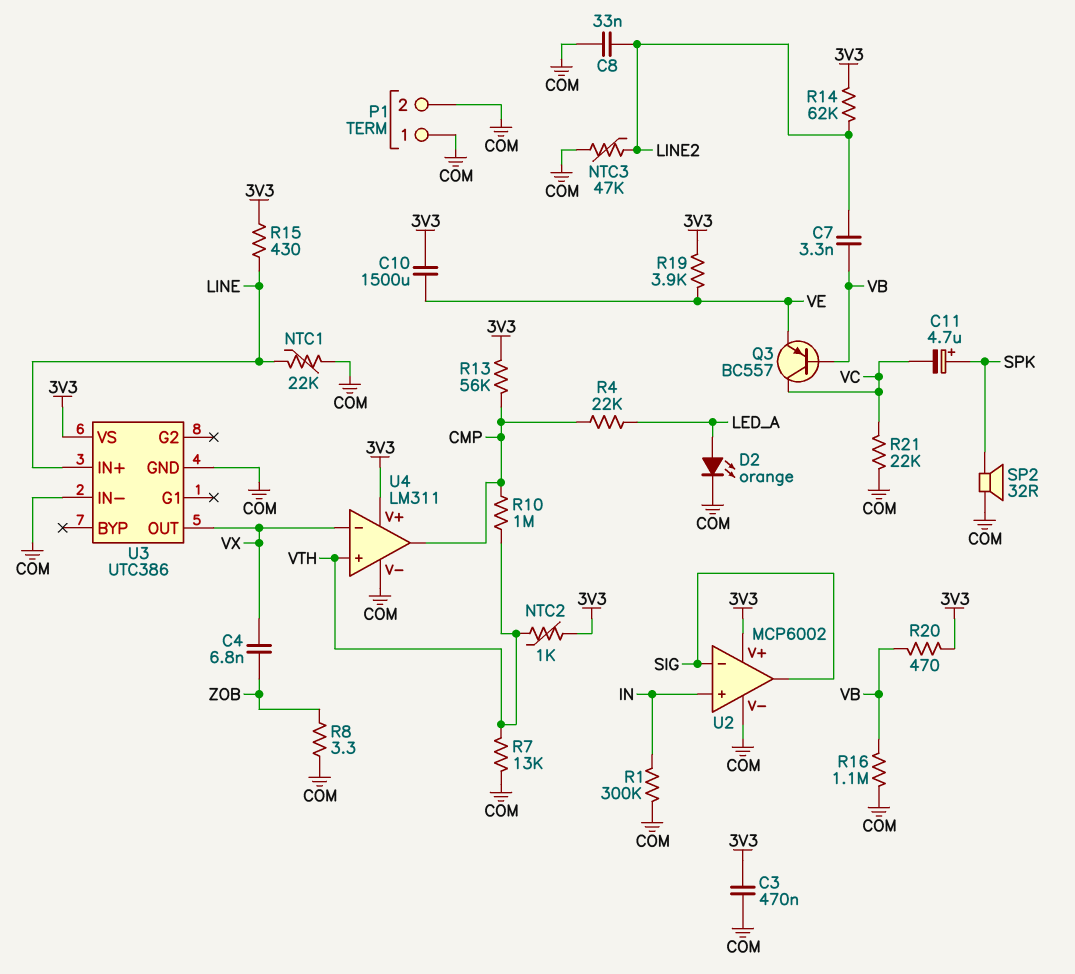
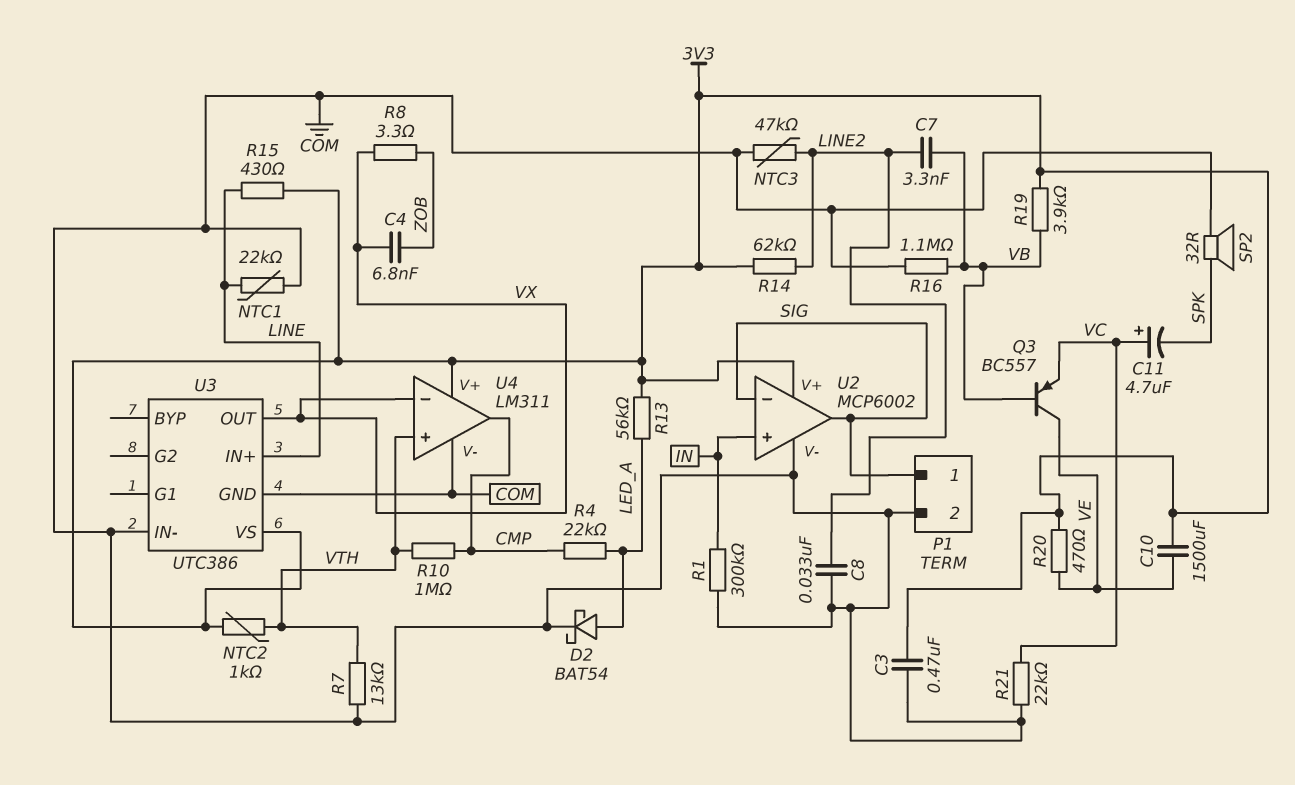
C11: 4.7uF (plus SPK, minus VC) -> 4.7uF (plus VC, minus SPK)
D2: LED orange (A LED_A, K COM) -> schottky BAT54 (A LED_A, K COM)
P1 pin 1: COM -> SIG
Q3: PNP BC557 (B VB, C VC, E VE) -> PNP BC557 (B VB, C VE, E VC)
R8: 3.3 (COM, ZOB) -> 3.3 (VX, ZOB)
R13: 56k (3V3, CMP) -> 56k (3V3, LED_A)
R19: 3.9k (3V3, VE) -> 3.9k (3V3, VB)
R20: 470 (3V3, VB) -> 470 (3V3, VE)

